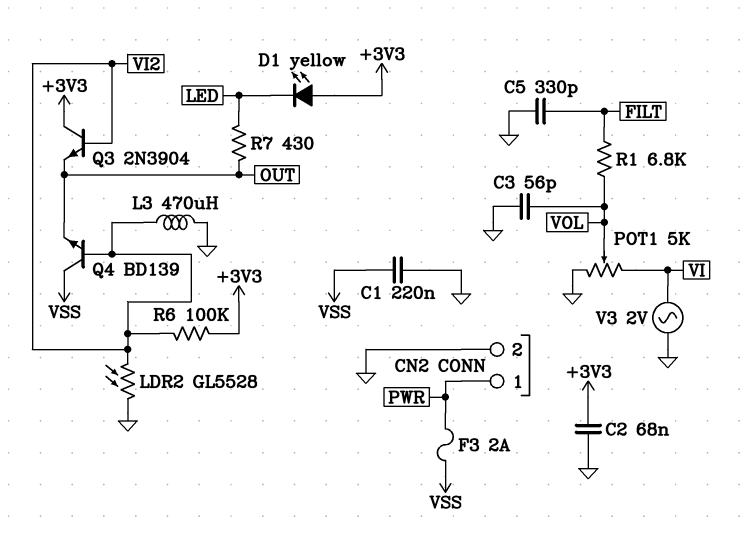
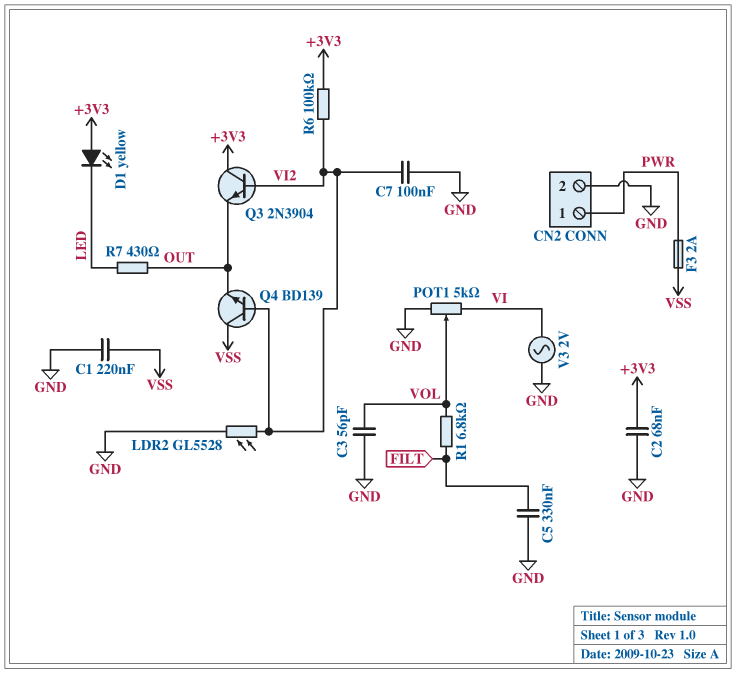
C5: 330pF (FILT, GND) -> 330nF (FILT, GND)
C7: none -> 100nF (GND, VI2)
L3: 470uH (GND, VI2) -> none

